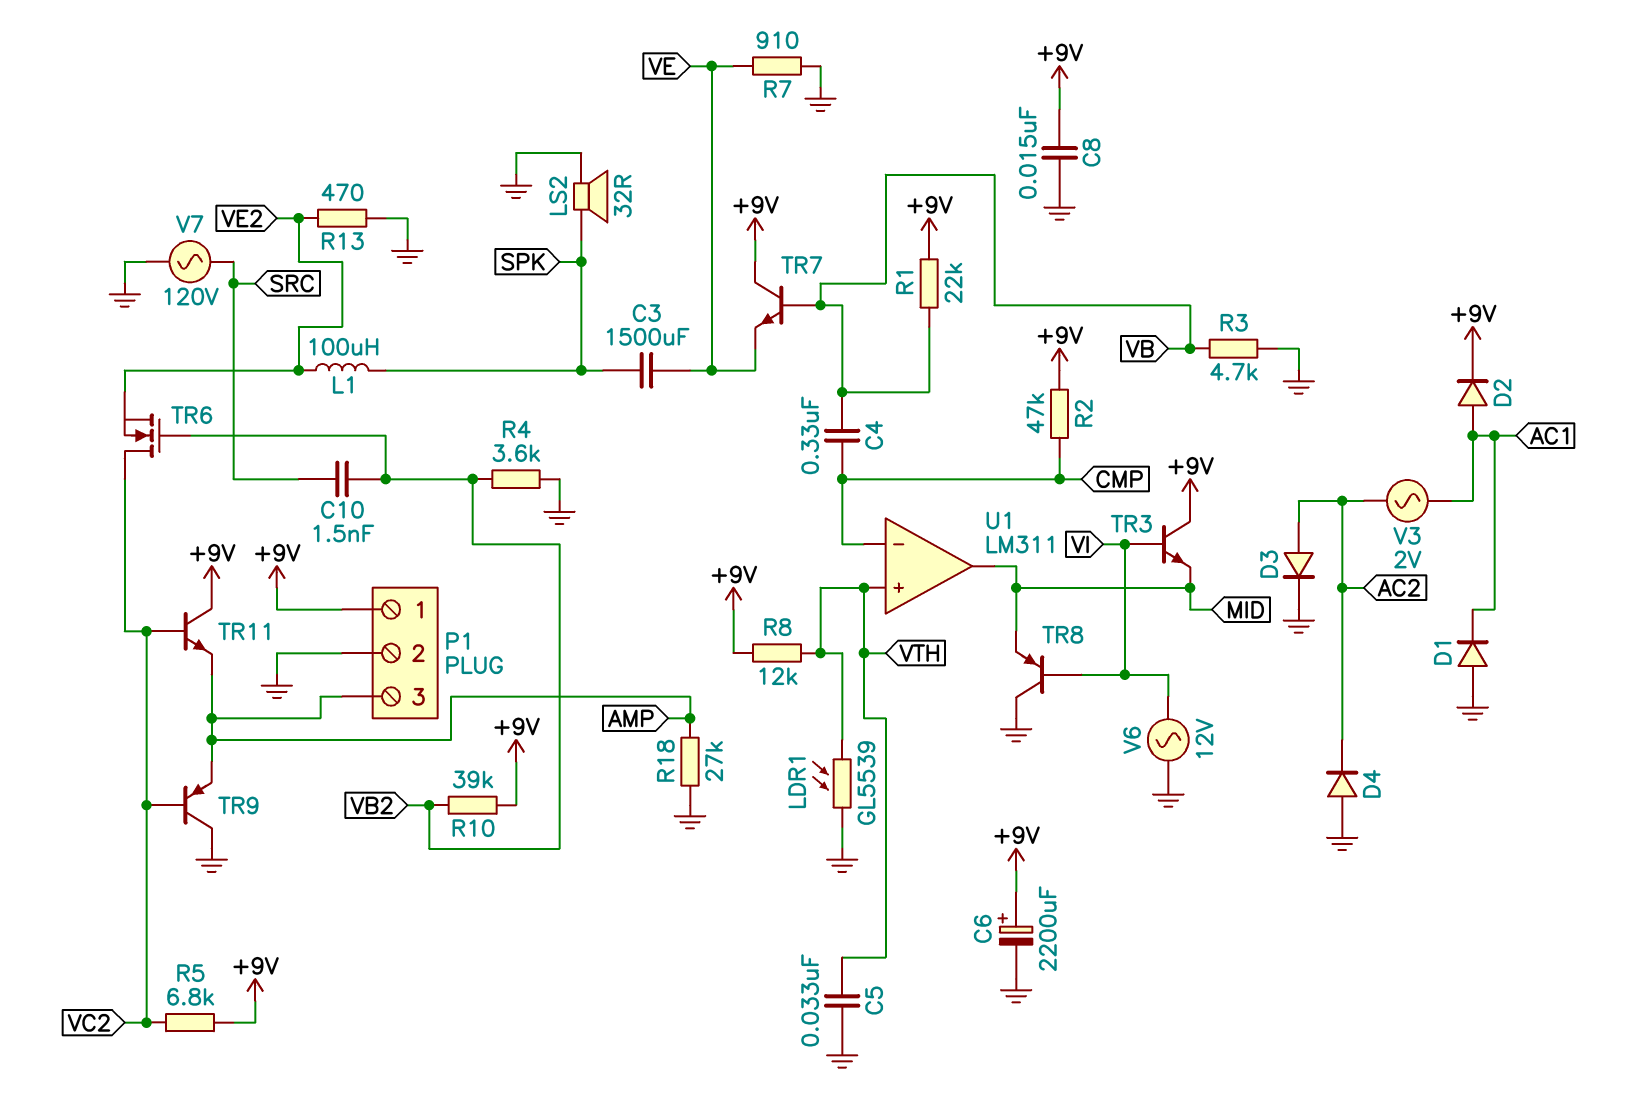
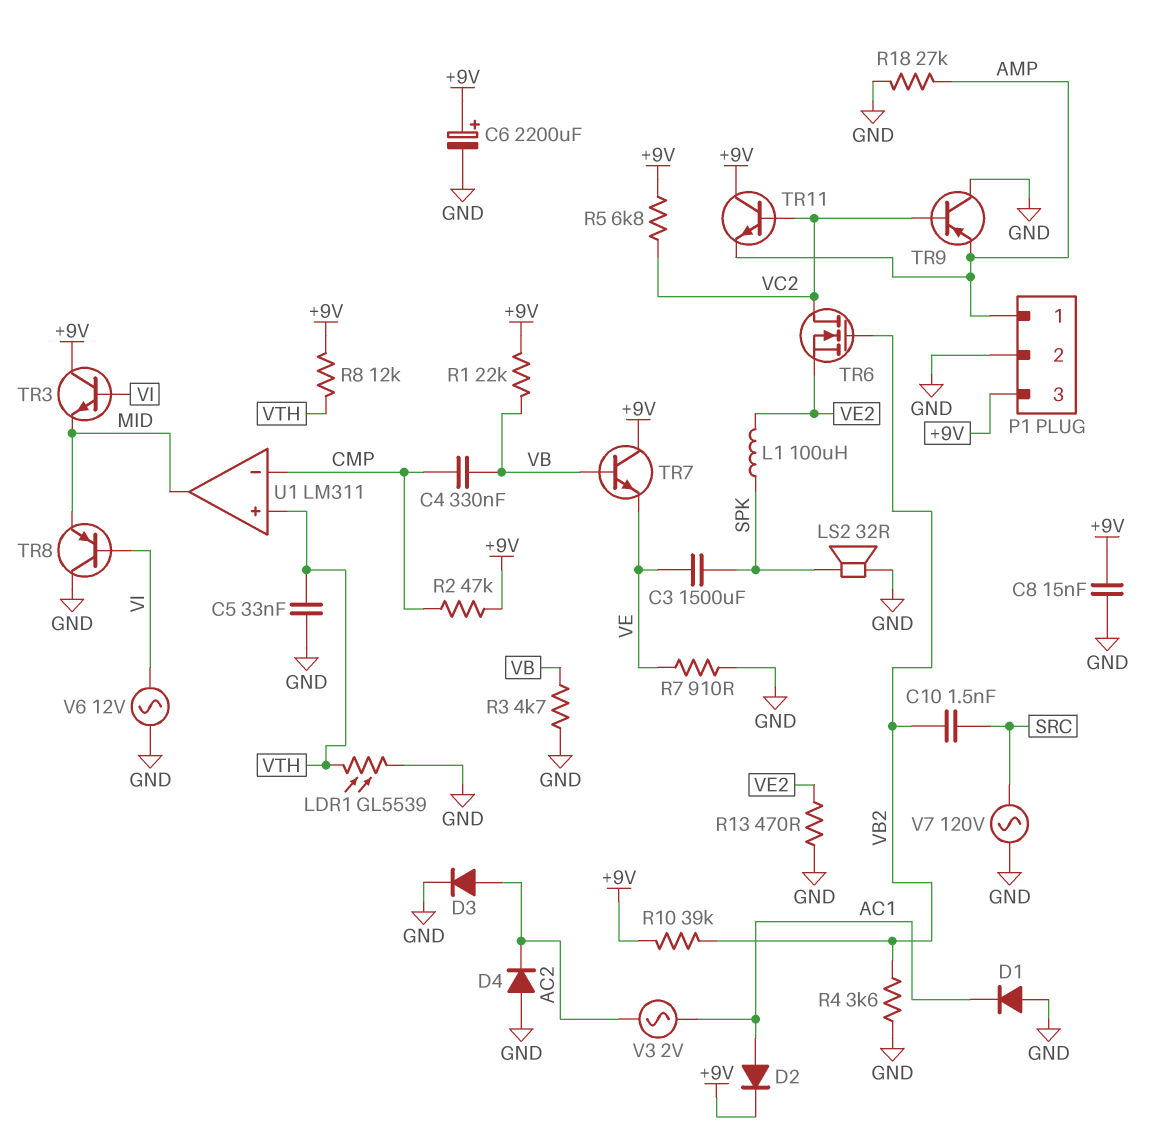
P1 pin 1: +9V -> AMP
P1 pin 3: AMP -> +9V

